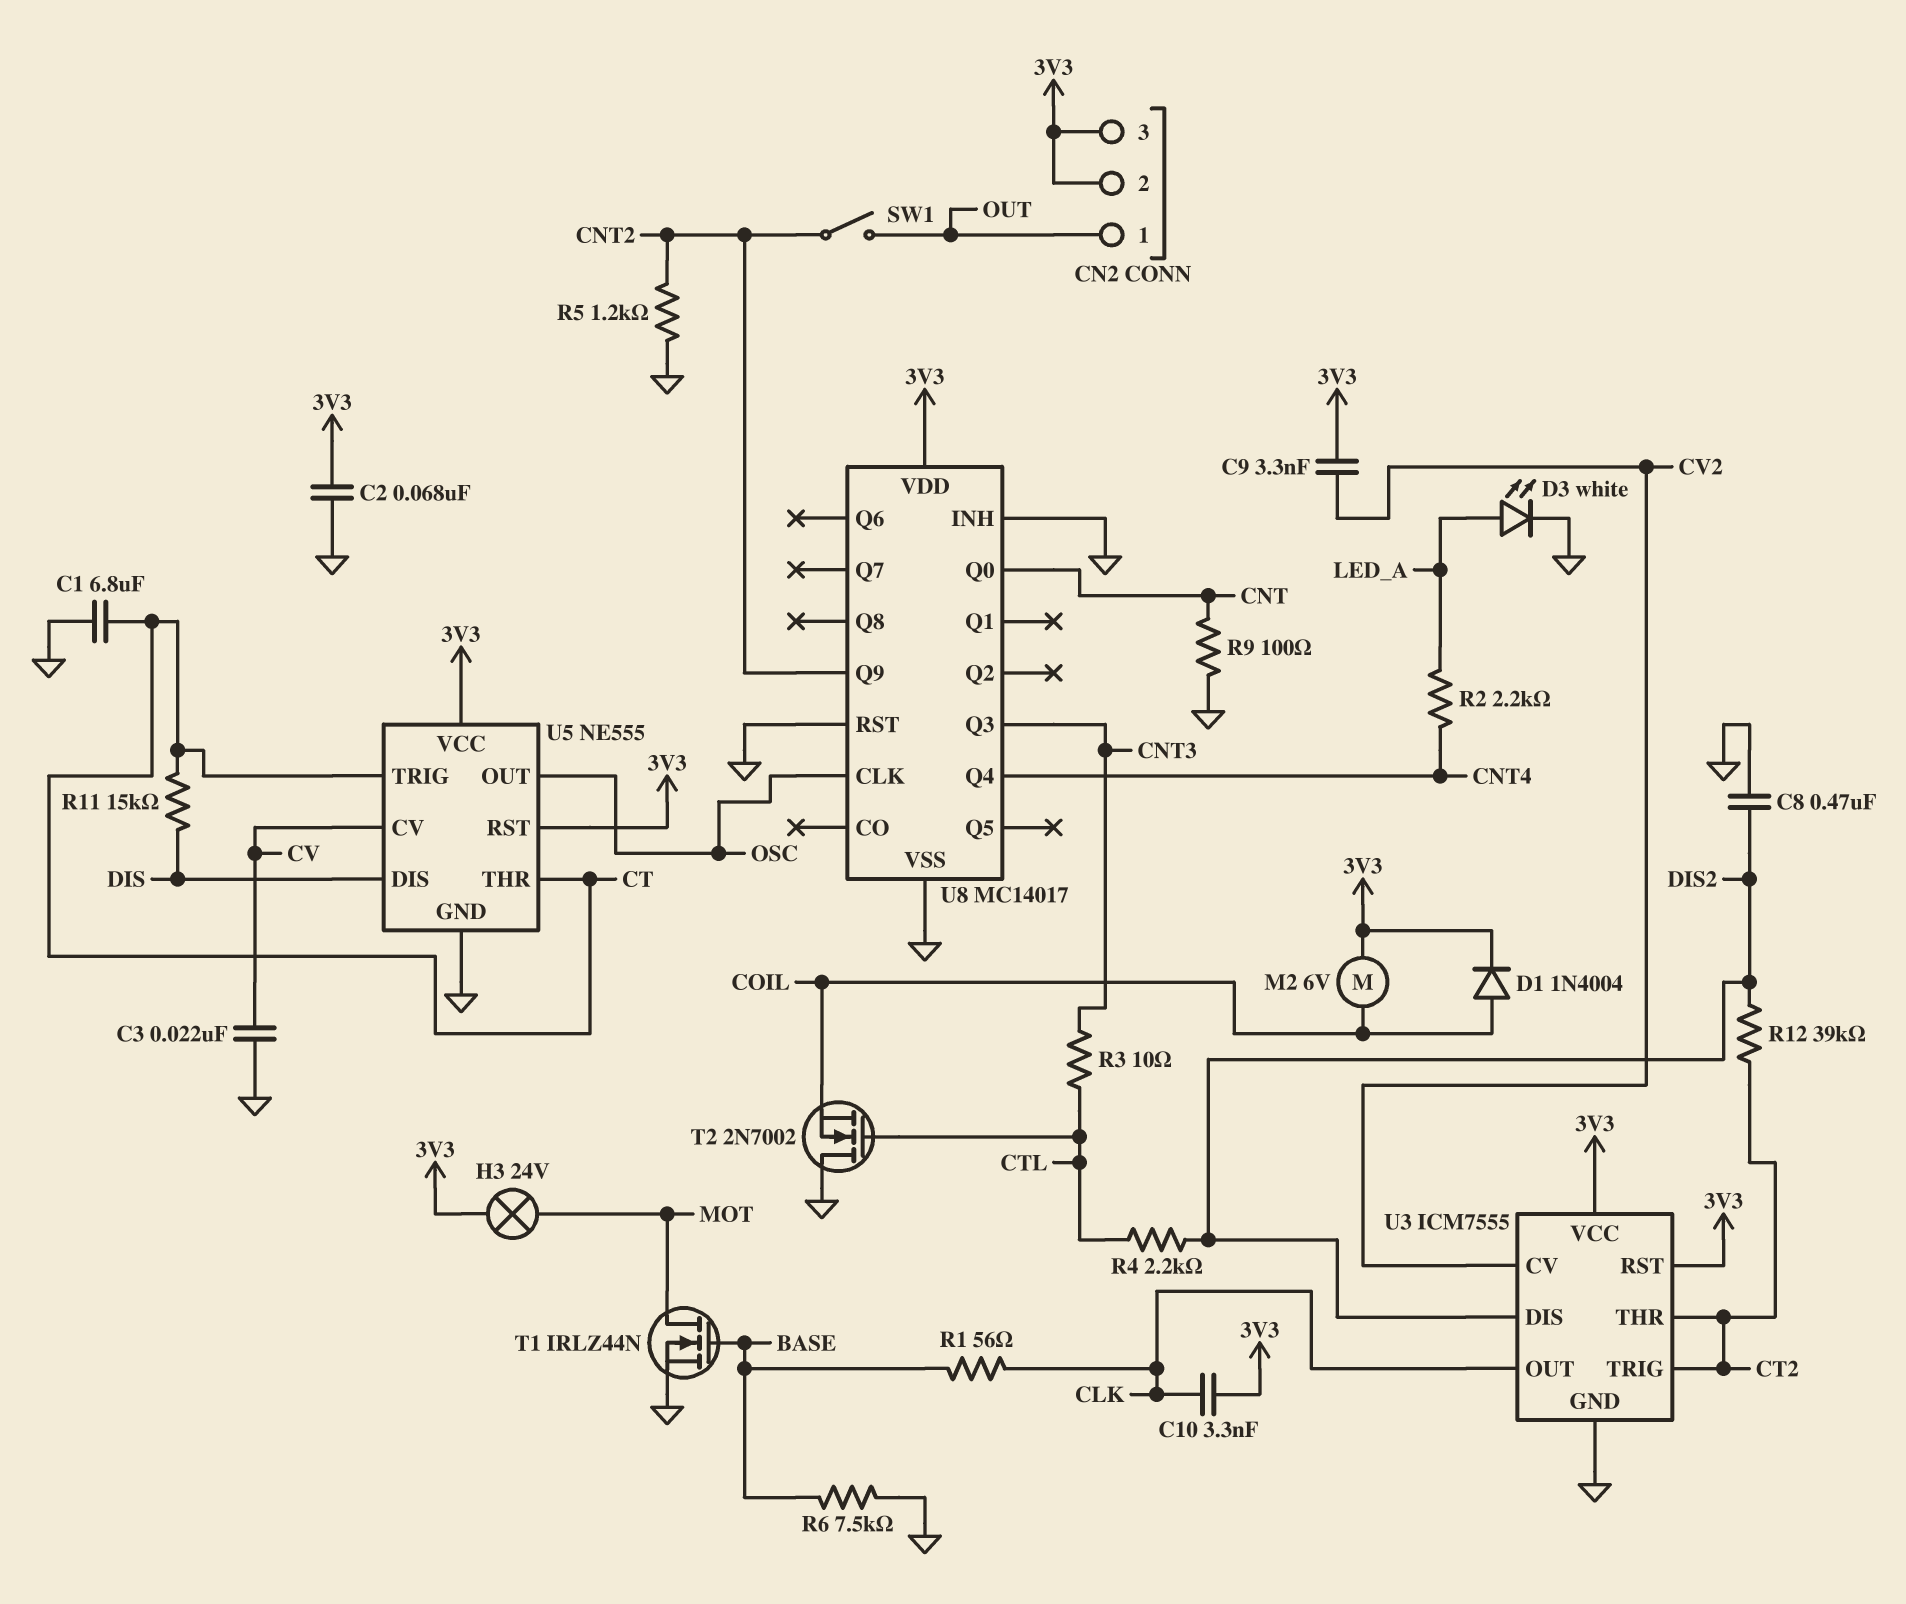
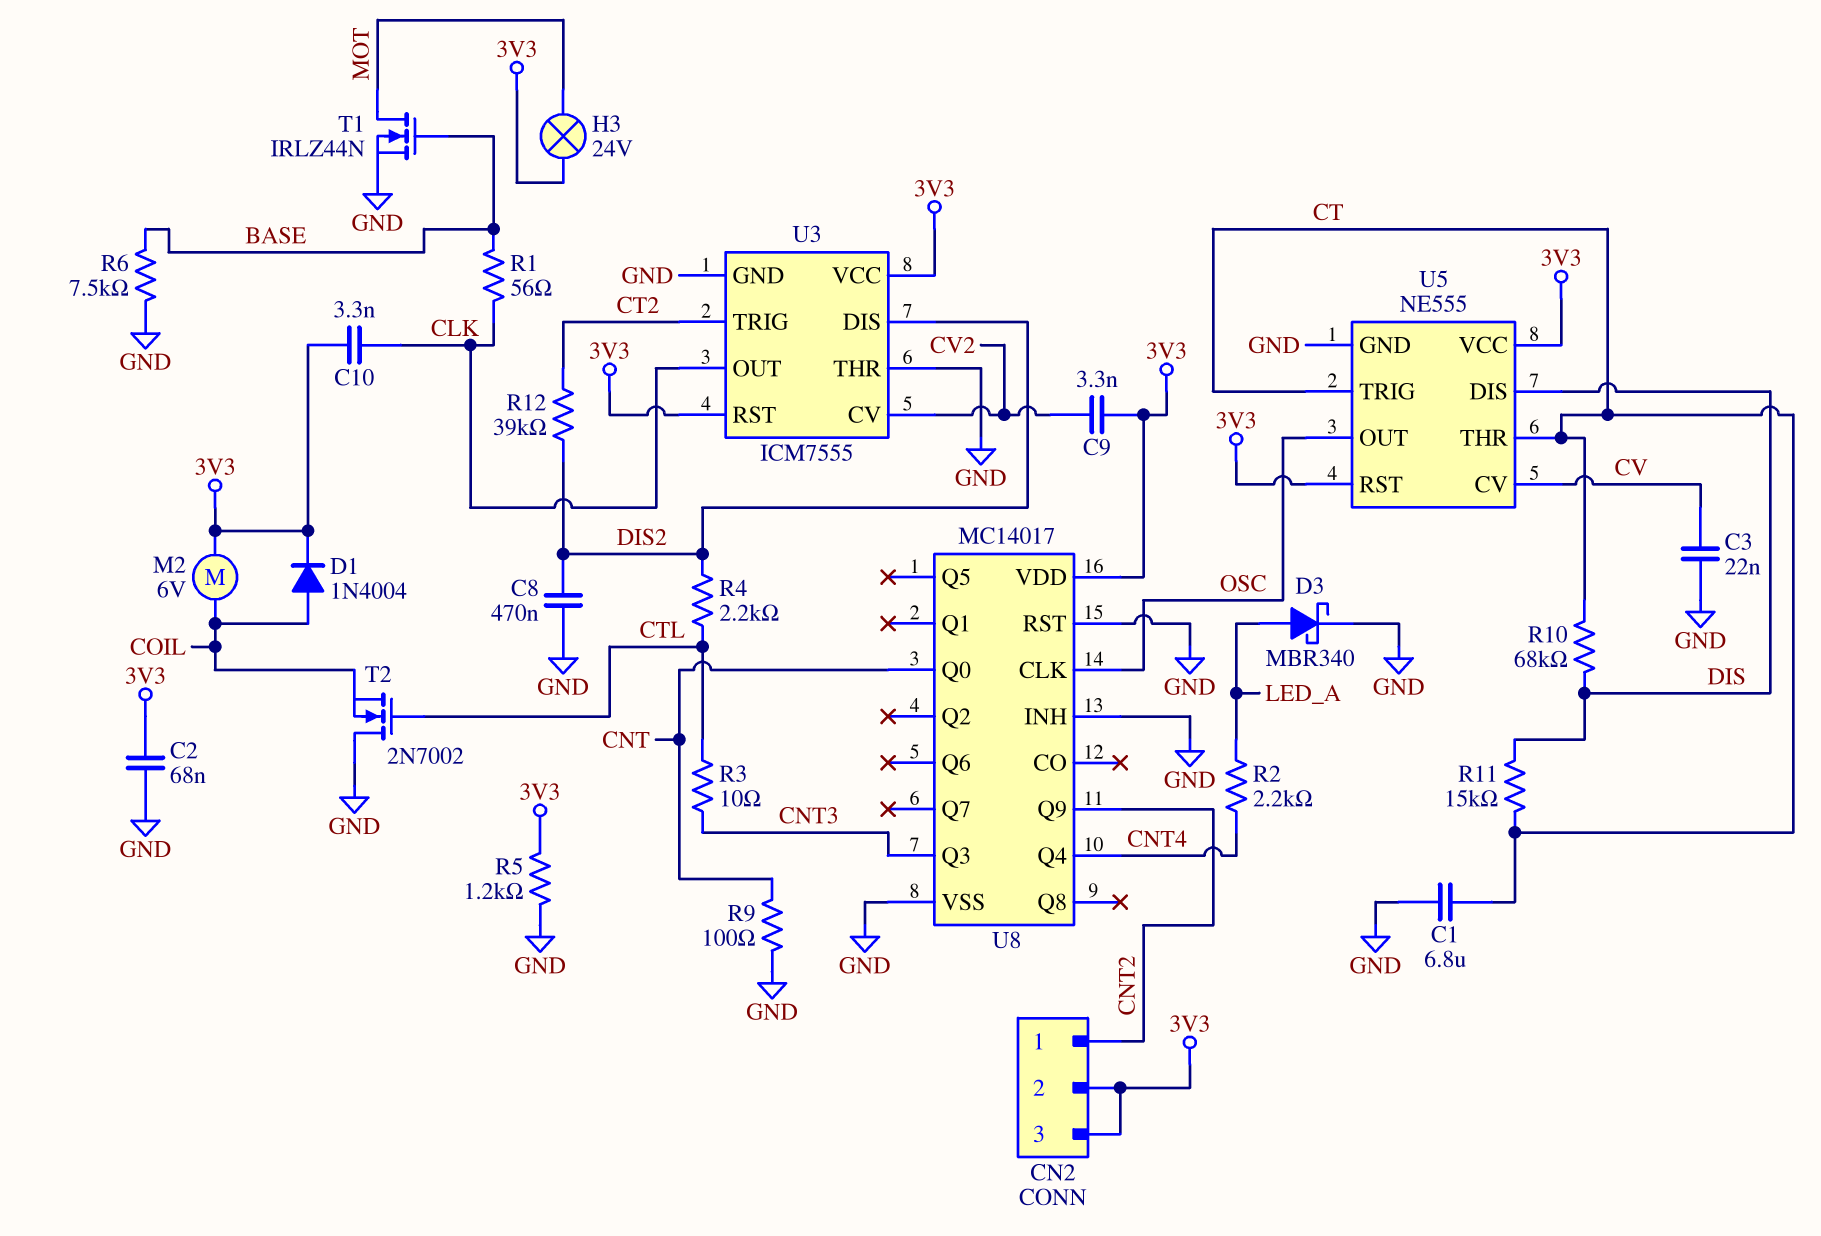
CN2 pin 1: OUT -> CNT2
D3: LED white (A LED_A, K GND) -> schottky MBR340 (A LED_A, K GND)
R5: 1.2k (CNT2, GND) -> 1.2k (3V3, GND)
R10: none -> 68k (CT, DIS)
SW1: switch (CNT2, OUT) -> none
U3 pin THR: CT2 -> GND

